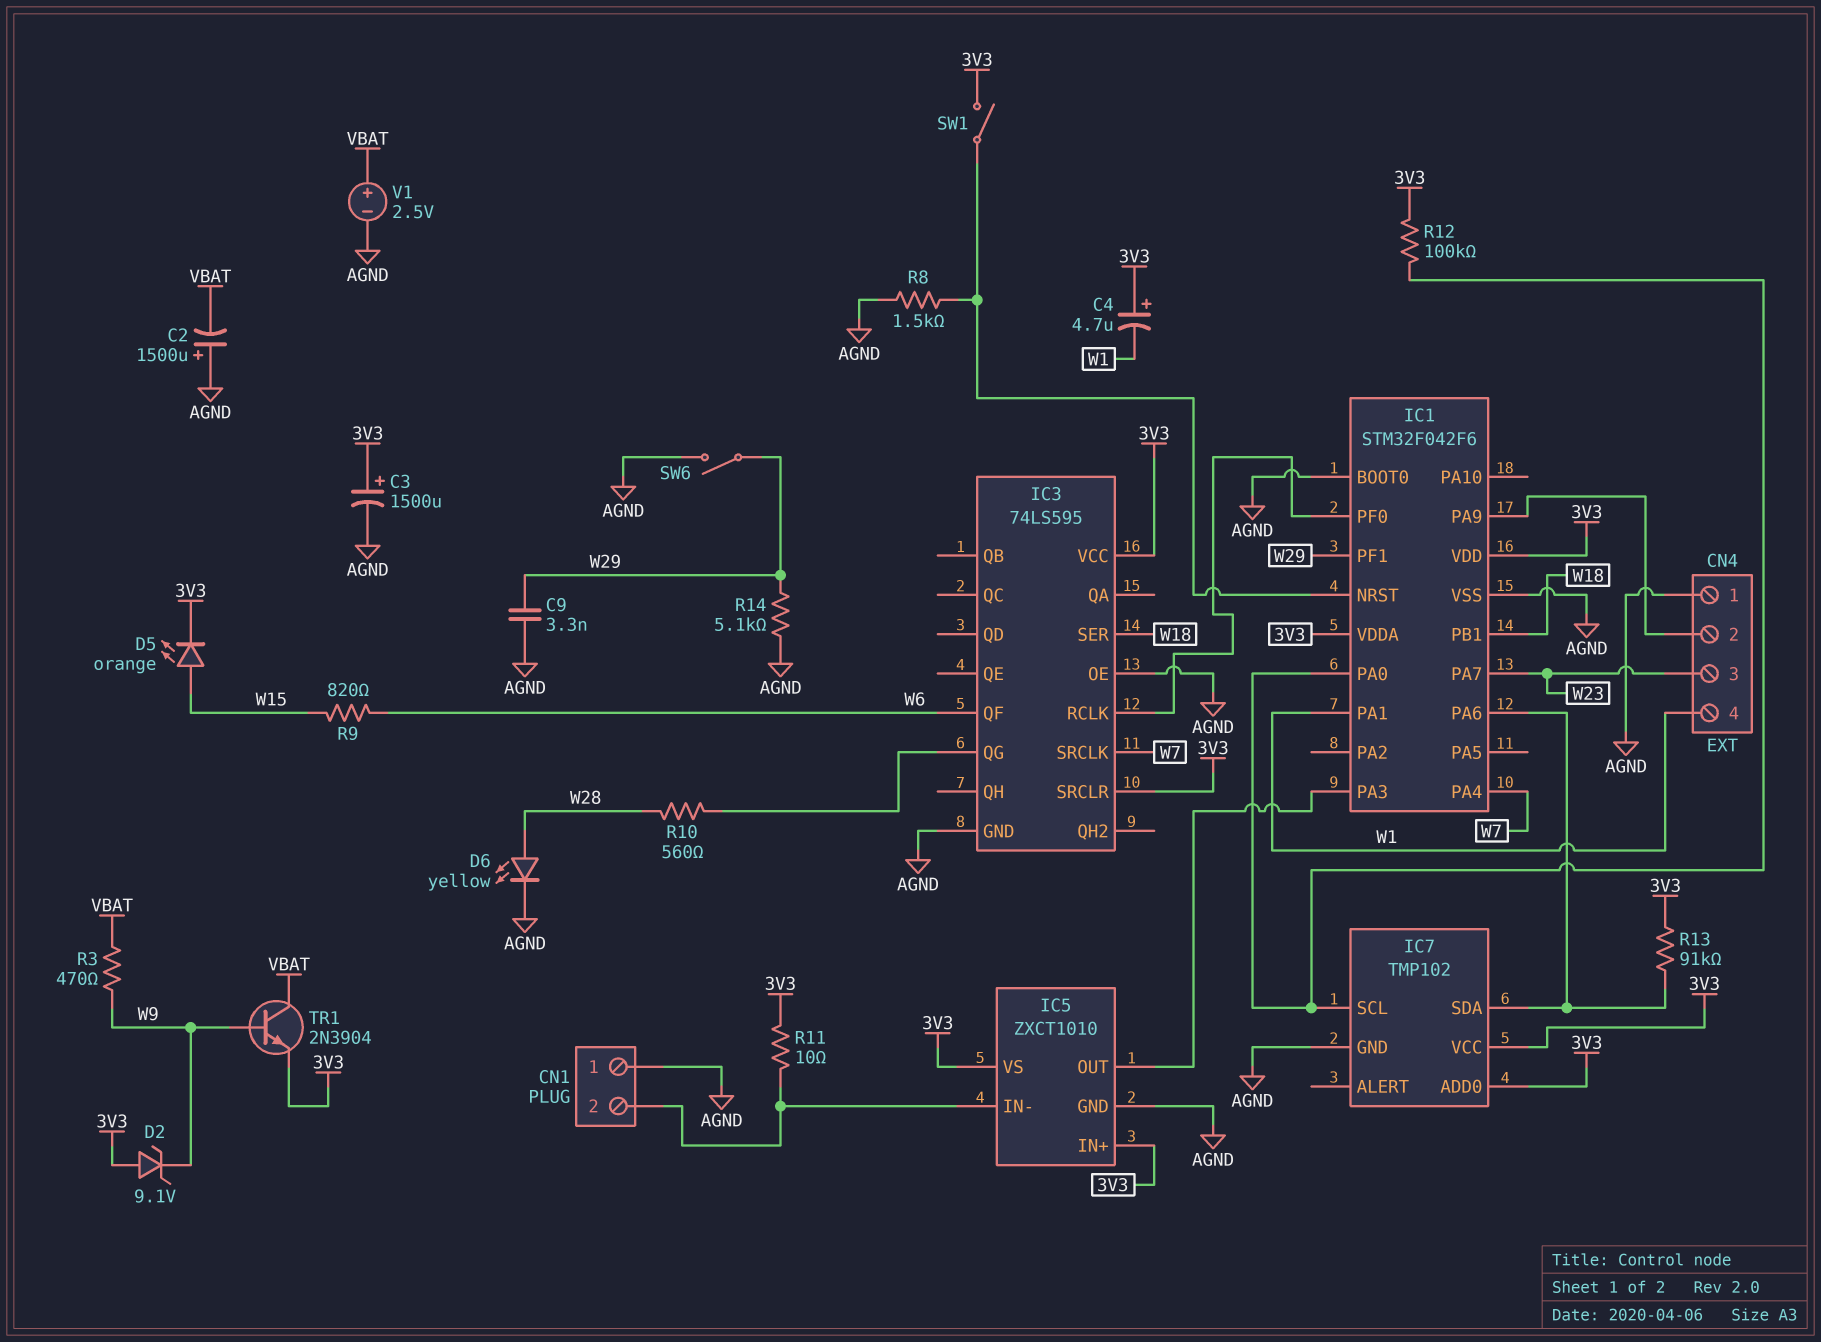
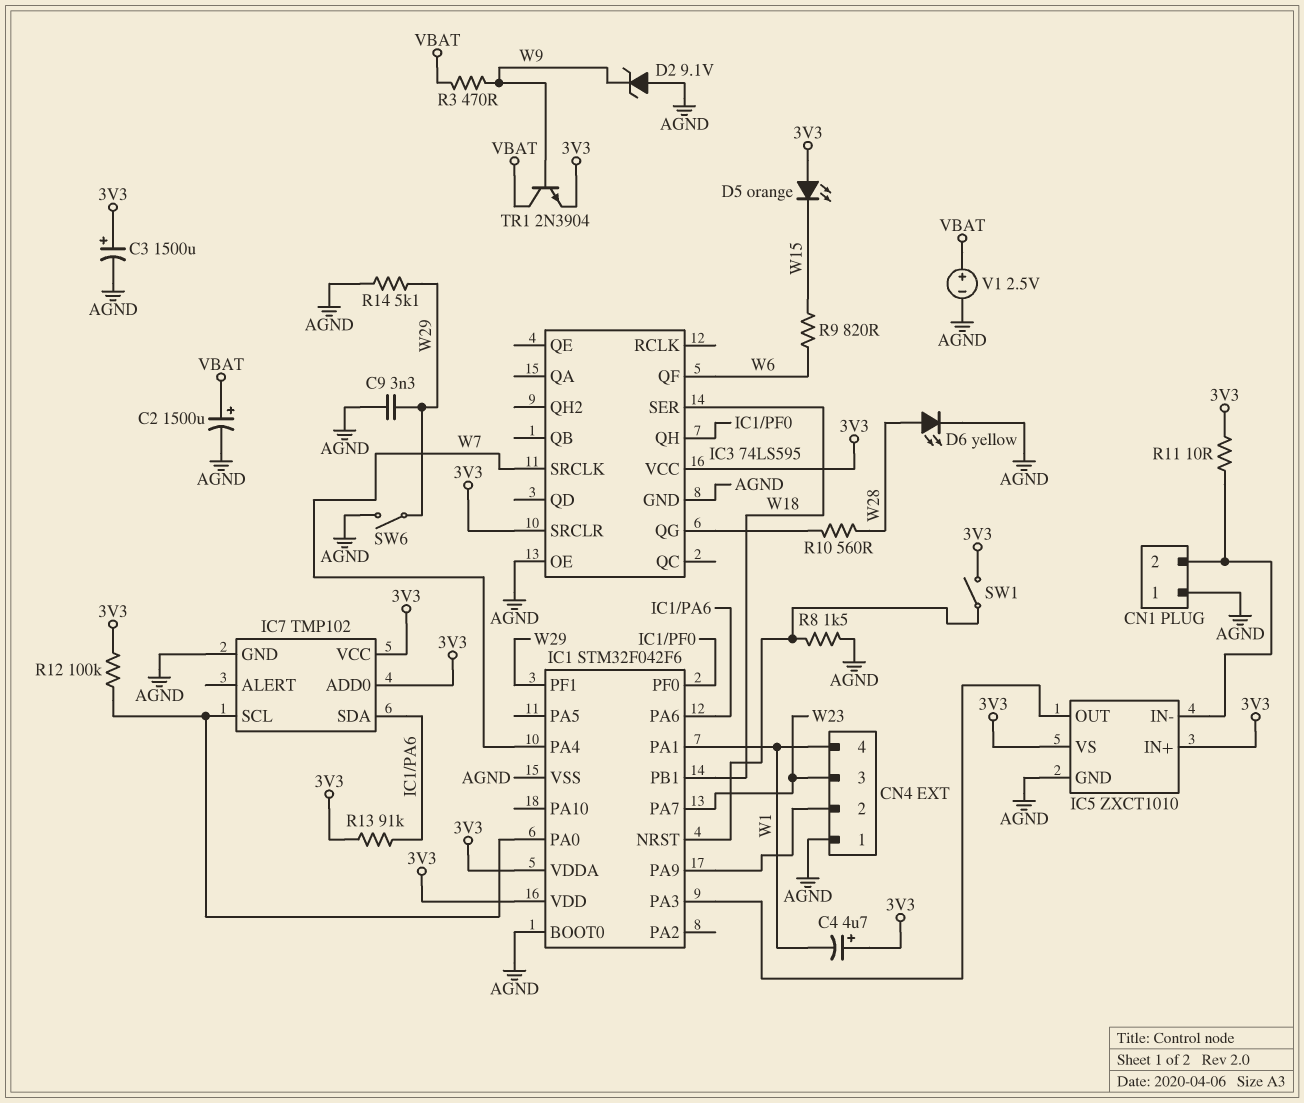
C2: 1500uF (plus AGND, minus VBAT) -> 1500uF (plus VBAT, minus AGND)
D2: zener 9.1V (A 3V3, K W9) -> zener 9.1V (A AGND, K W9)
D5: LED orange (A W15, K 3V3) -> LED orange (A 3V3, K W15)
IC3 pin QH: none -> IC1/PF0
IC3 pin RCLK: IC1/PF0 -> none

